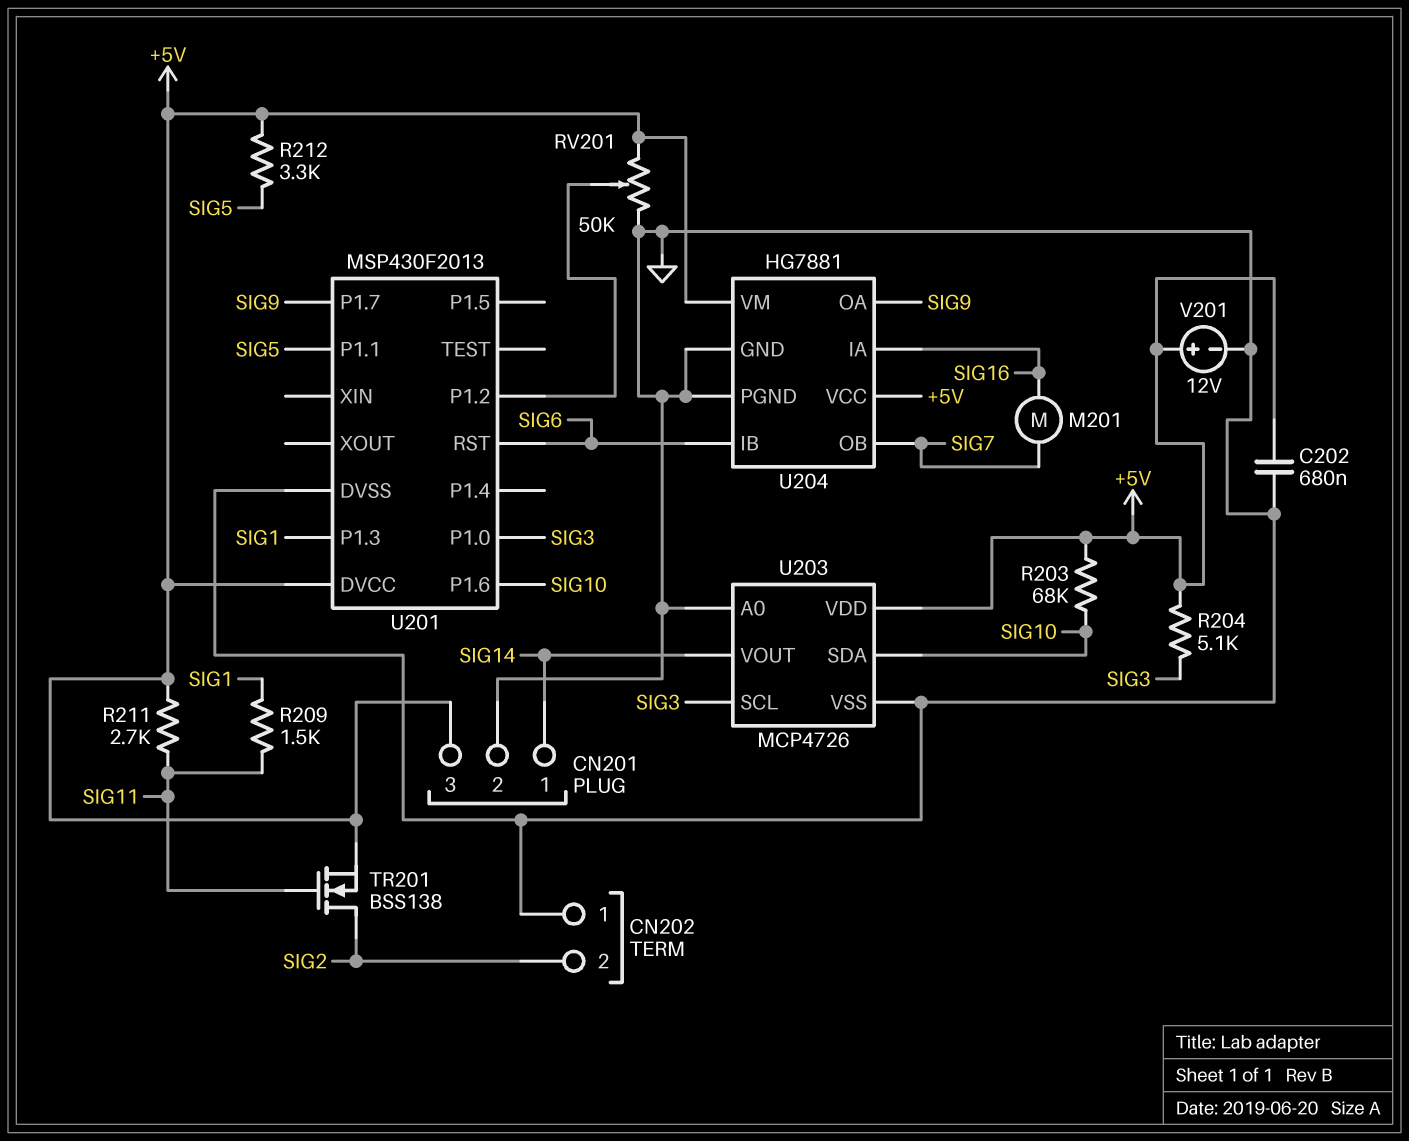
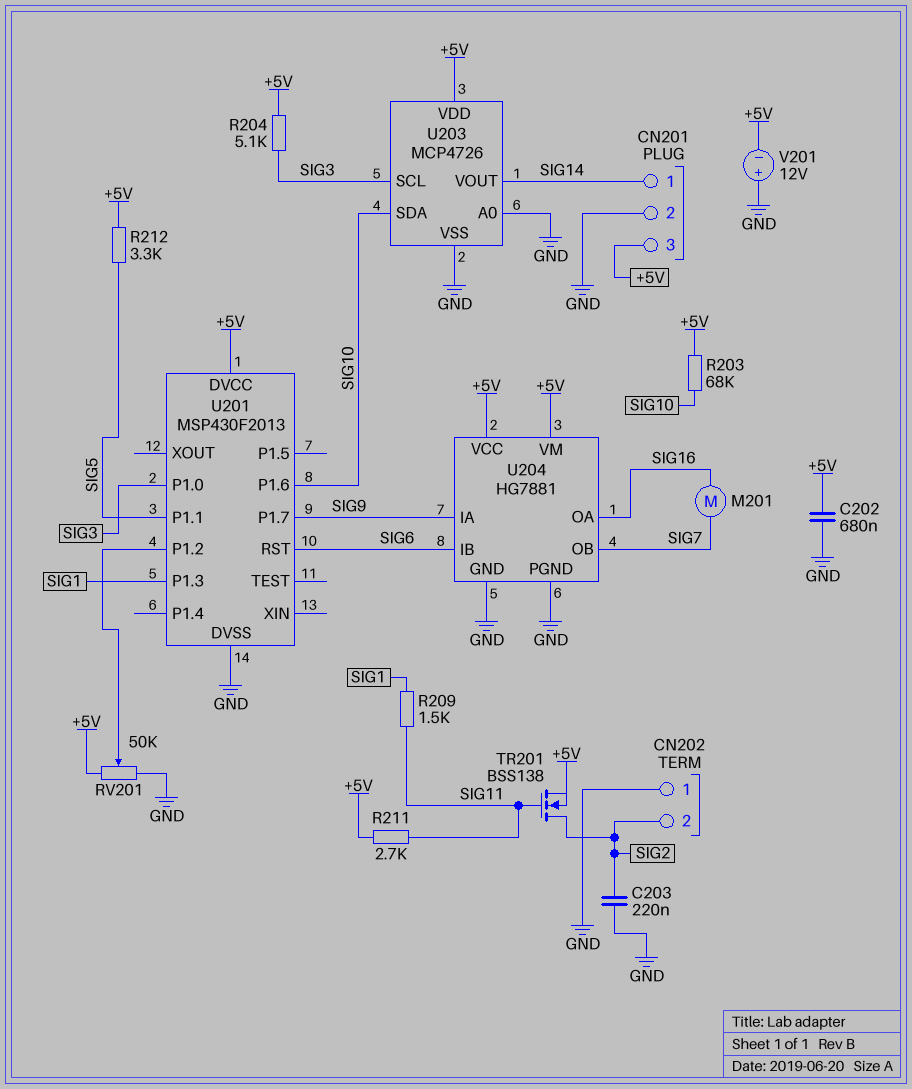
C203: none -> 220nF (GND, SIG2)
U204 pin IA: SIG16 -> SIG9
U204 pin OA: SIG9 -> SIG16
V201: 12V (plus +5V, minus GND) -> 12V (plus GND, minus +5V)

